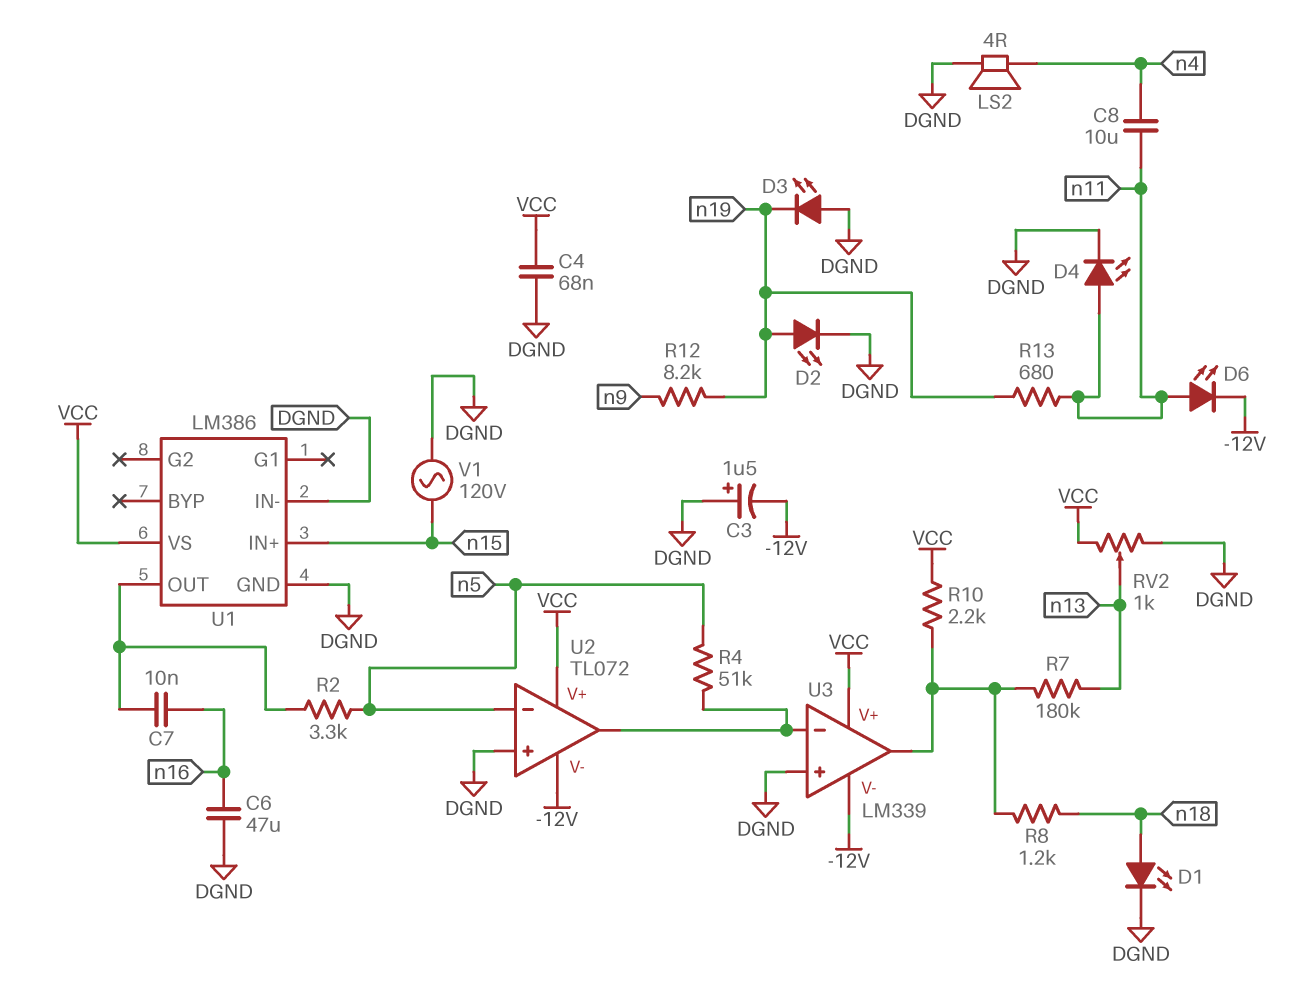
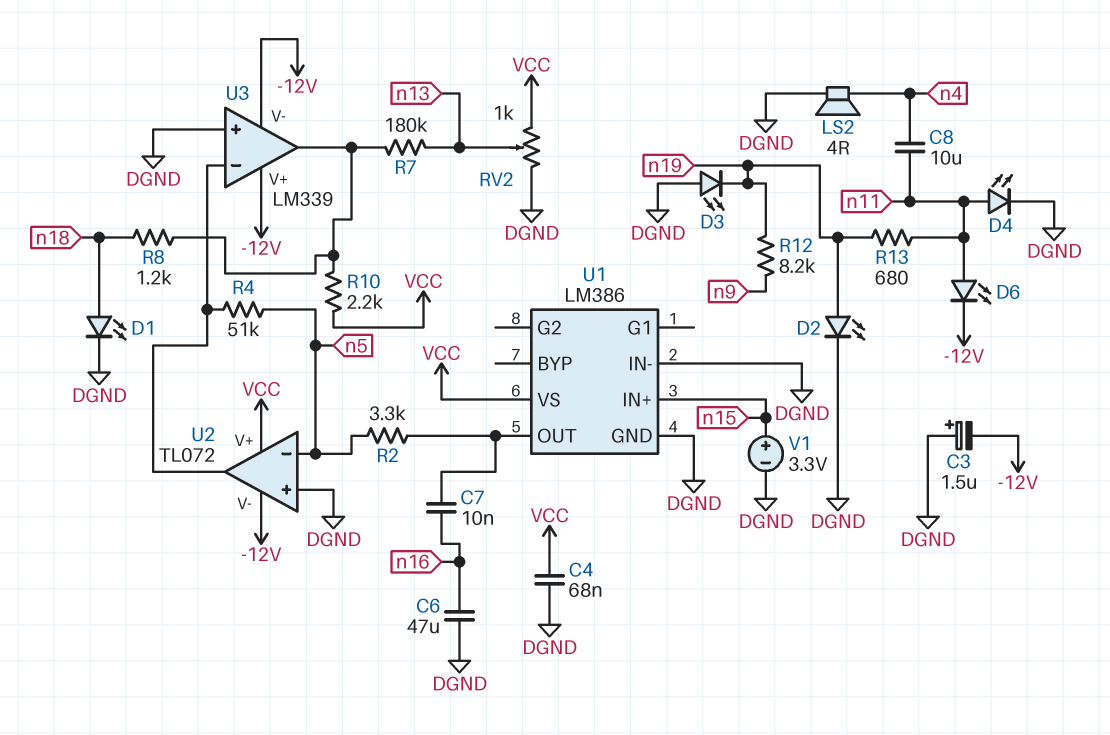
U3 pin V+: VCC -> -12V
V1: AC 120V (DGND, n15) -> 3.3V (plus n15, minus DGND)

